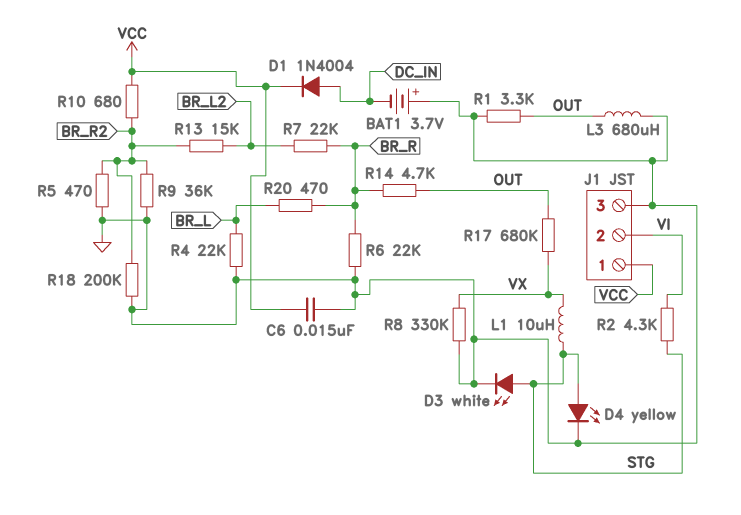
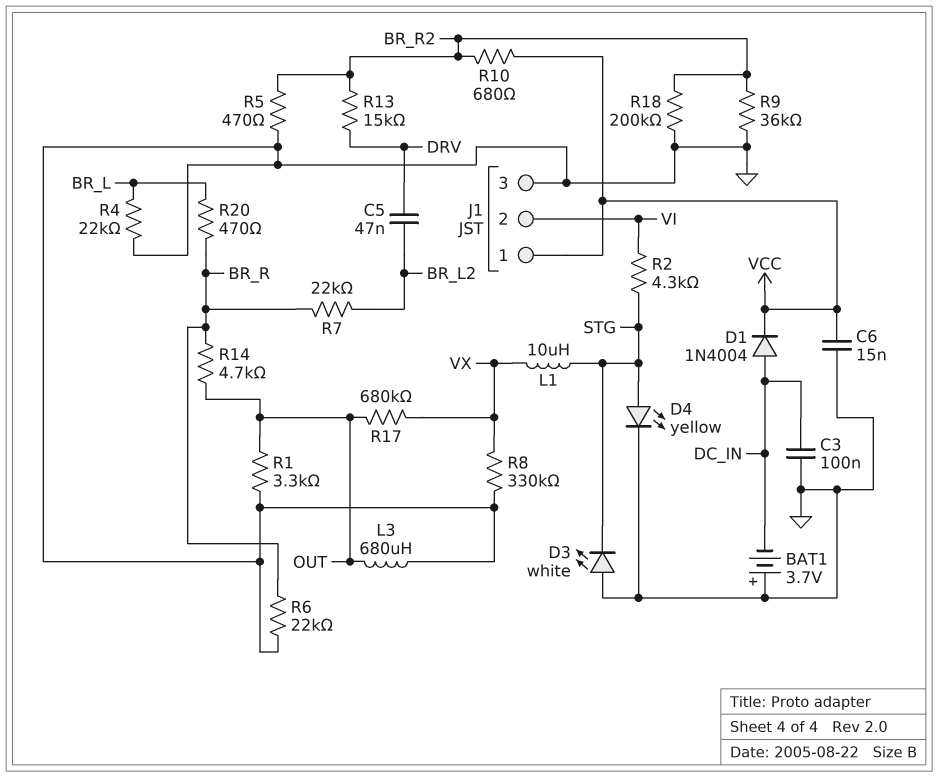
C3: none -> 100nF (DC_IN, GND)
C5: none -> 47nF (BR_L2, DRV)
D3: LED white (A STG, K GND) -> LED white (A GND, K STG)
R13: 15k (BR_L2, BR_R2) -> 15k (BR_R2, DRV)

